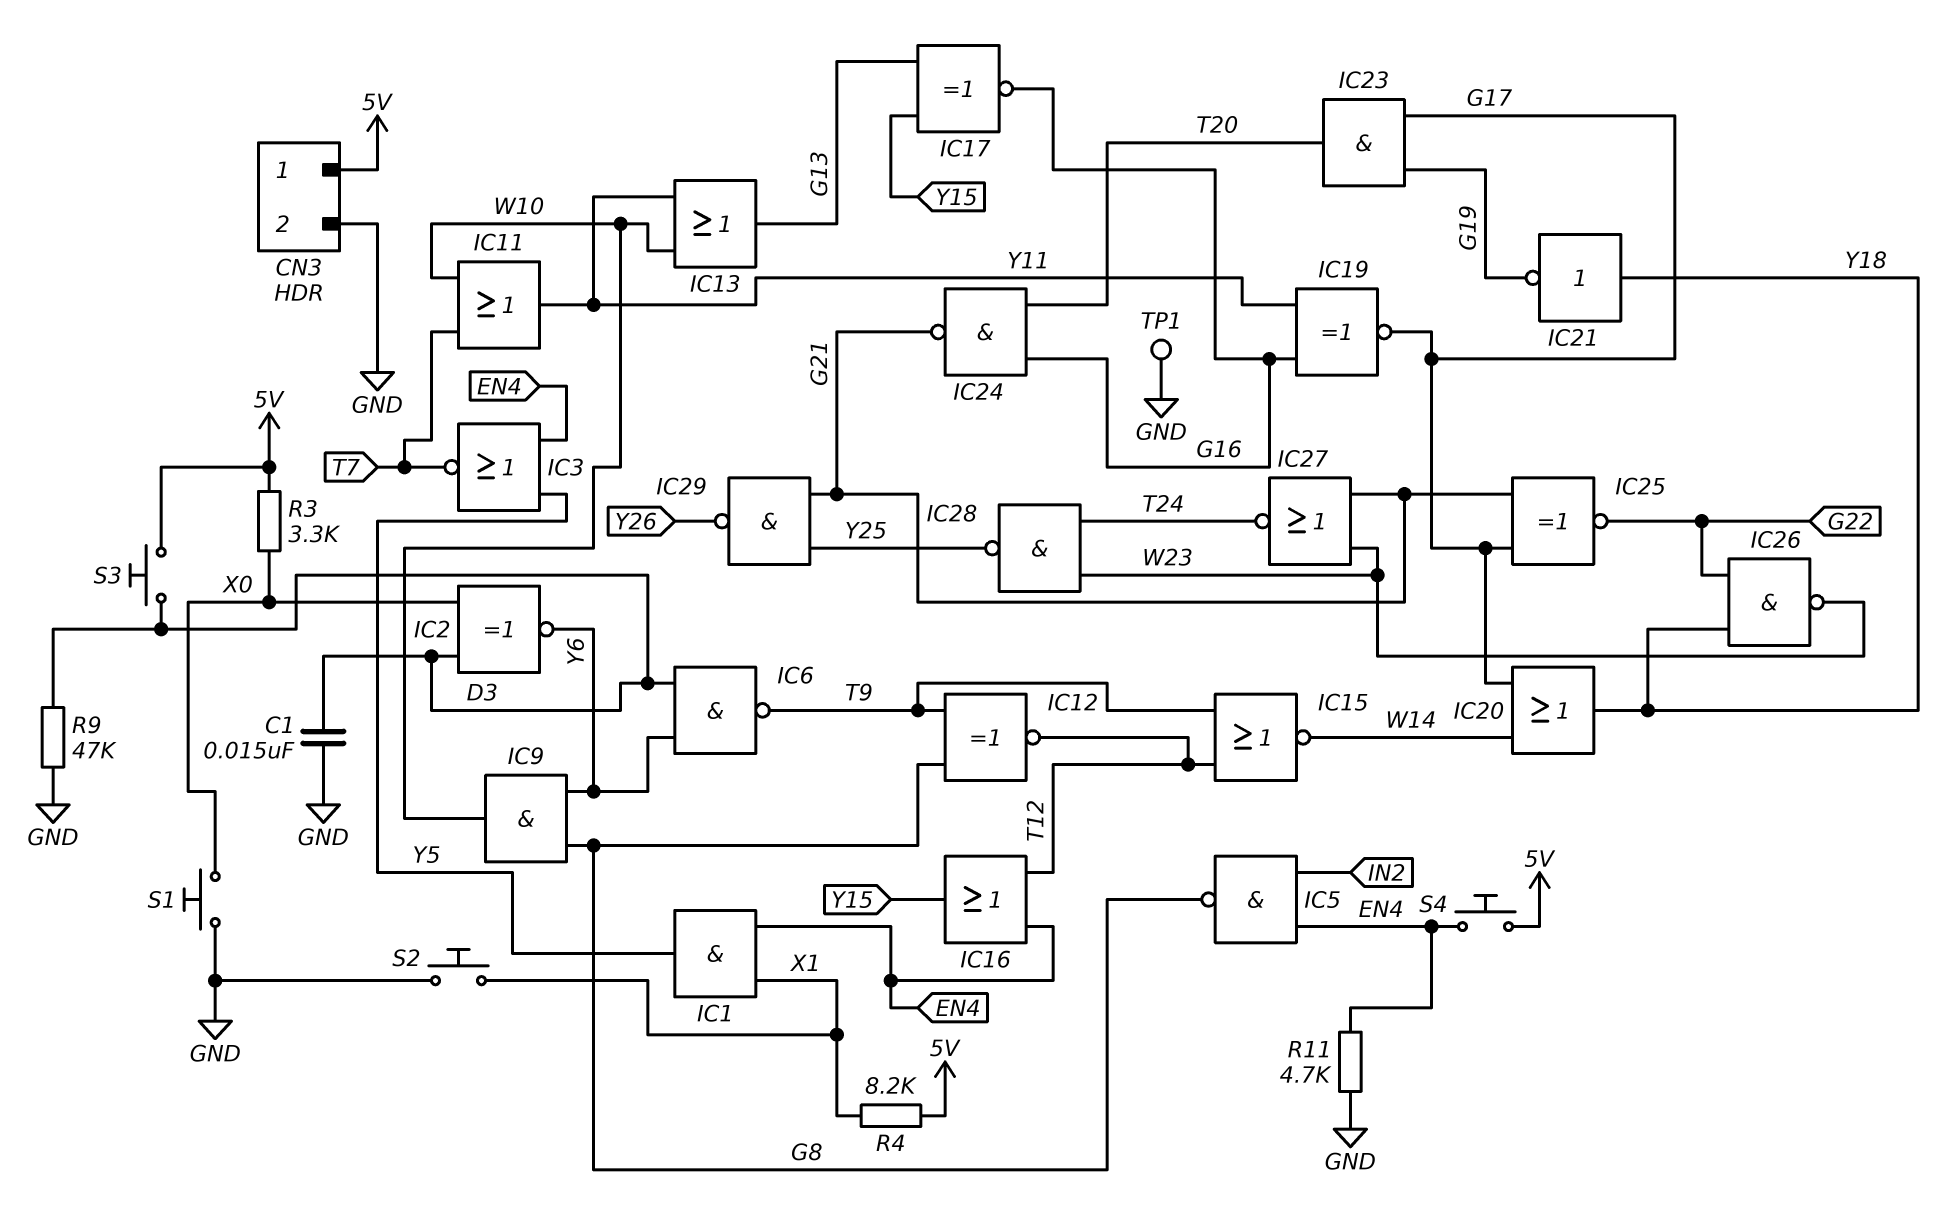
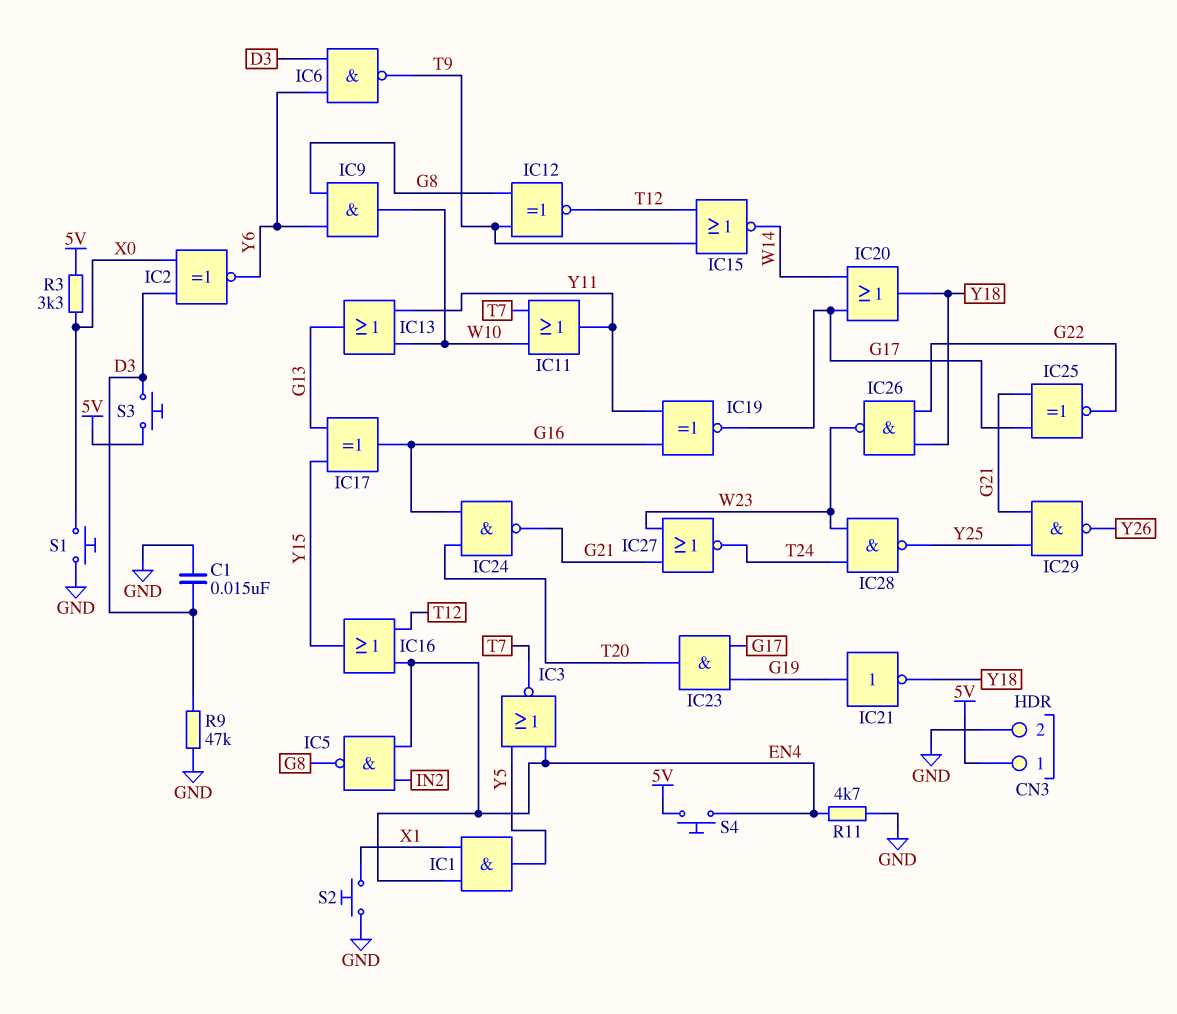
IC17: XNOR (in G13, in Y15, out G16) -> XOR (in G13, in Y15, out G16)
IC21: NOT (in Y18, out G19) -> NOT (in G19, out Y18)
R4: 8.2k (5V, X1) -> none
TP1: test point (GND) -> none

